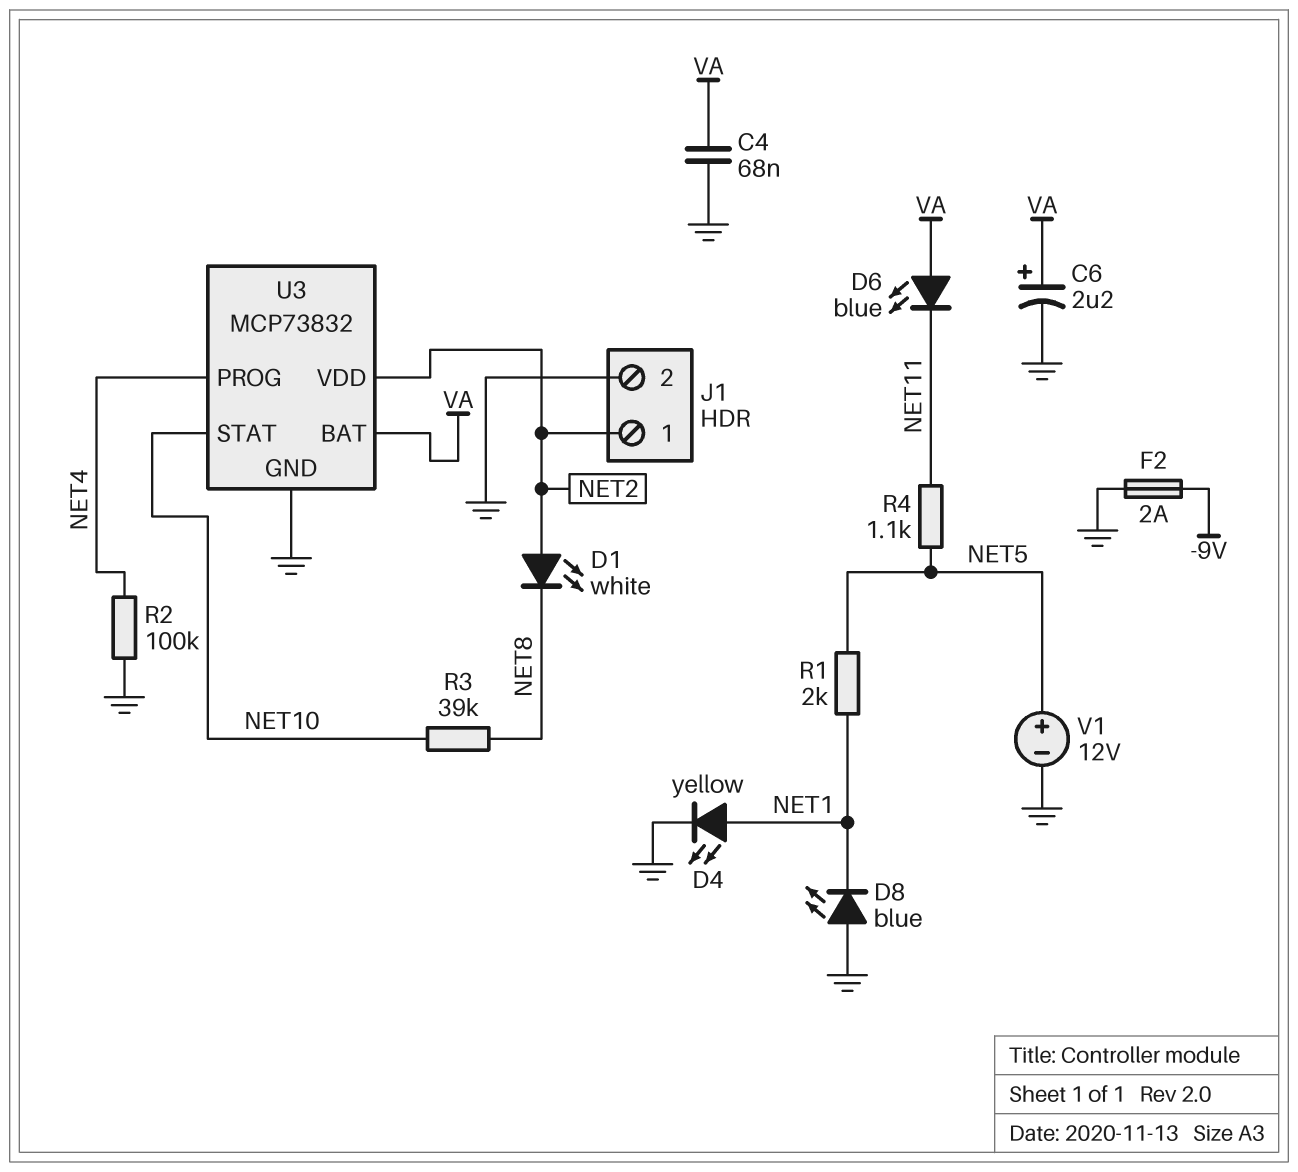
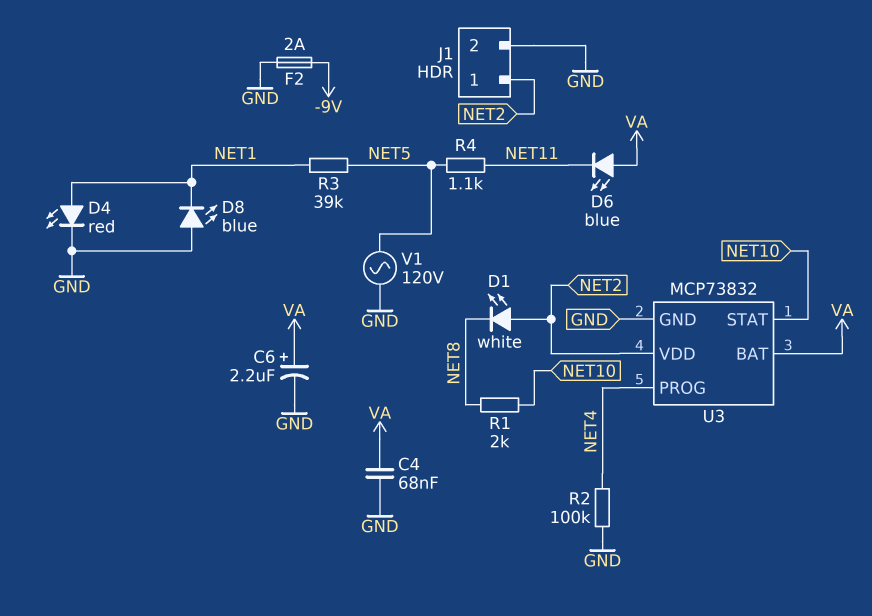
D4: LED yellow (A NET1, K GND) -> LED red (A NET1, K GND)
R1: 2k (NET1, NET5) -> 2k (NET8, NET10)
R3: 39k (NET8, NET10) -> 39k (NET1, NET5)
V1: 12V (plus NET5, minus GND) -> AC 120V (GND, NET5)

